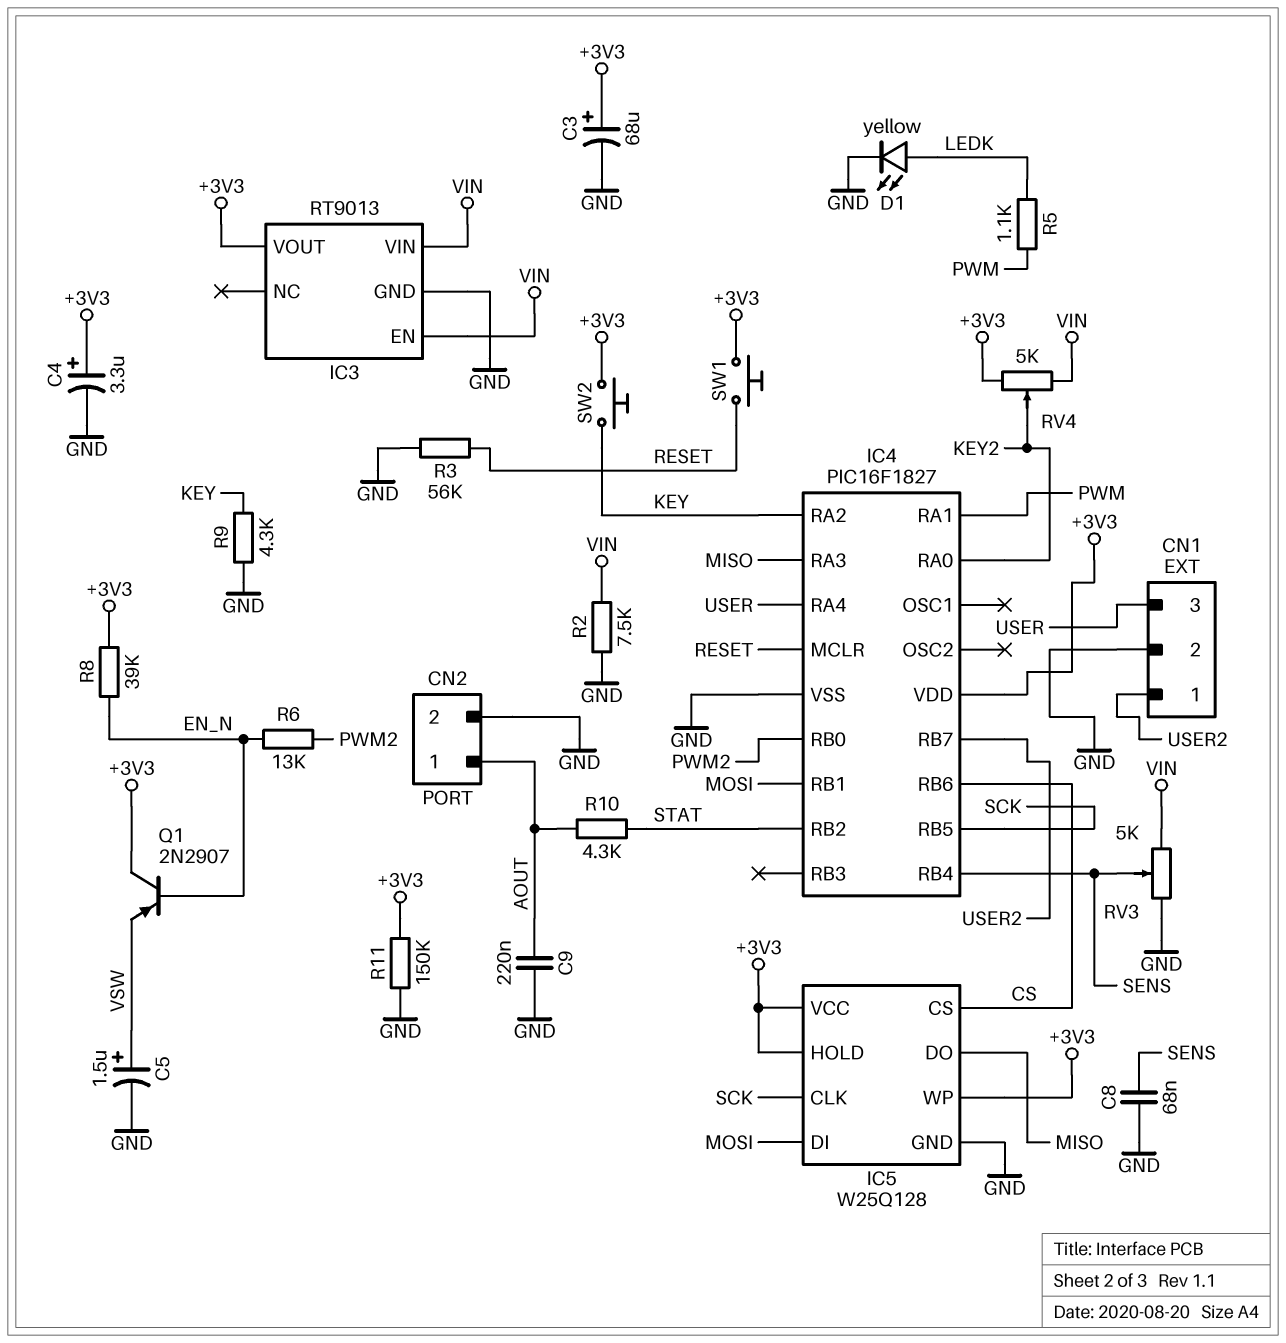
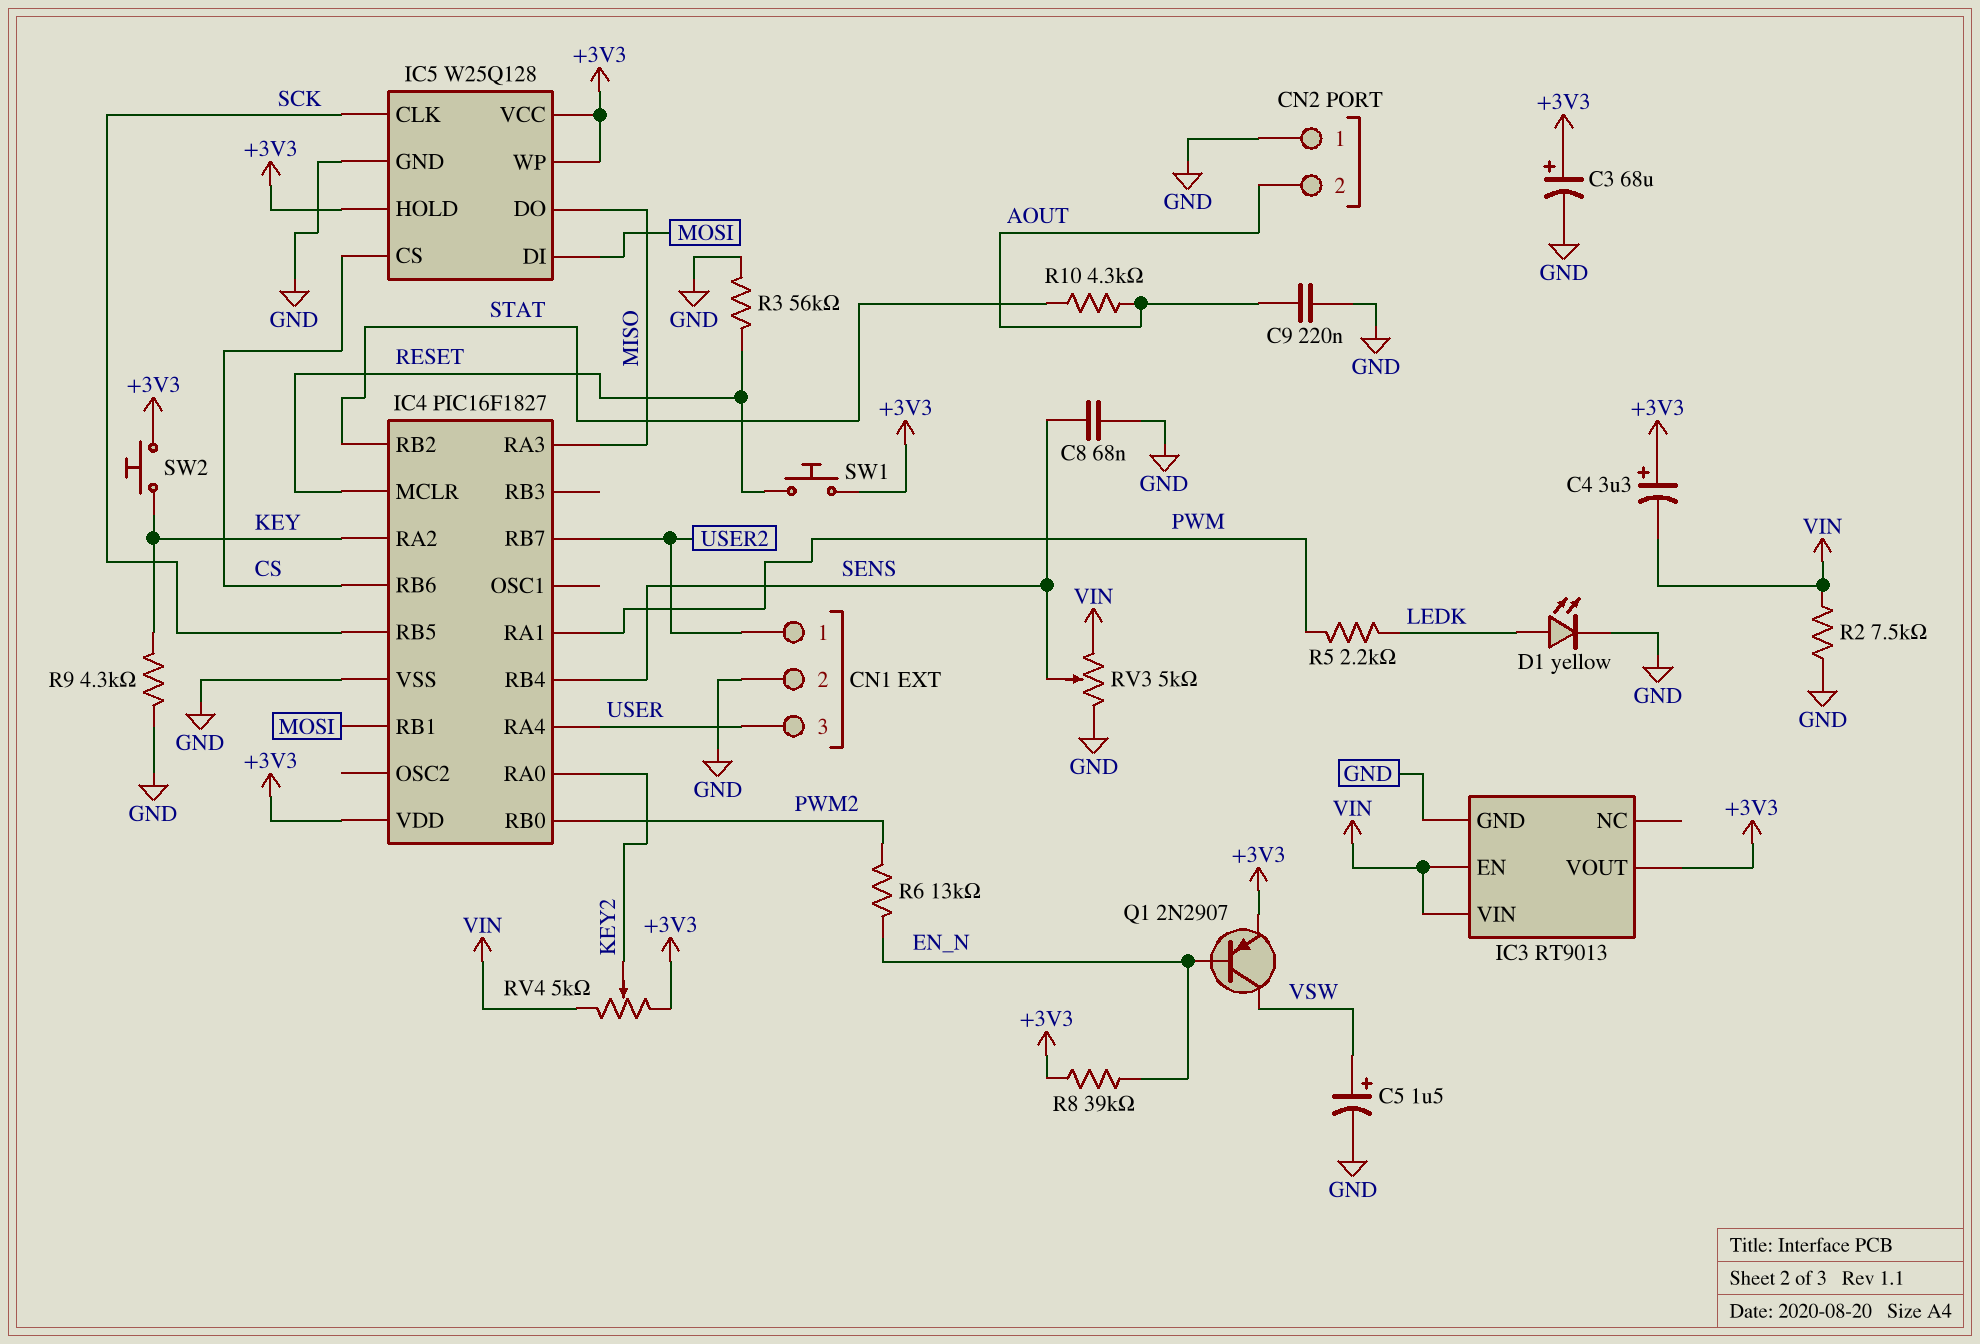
C4: 3.3uF (plus +3V3, minus GND) -> 3.3uF (plus +3V3, minus VIN)
CN2 pin 1: AOUT -> GND
CN2 pin 2: GND -> AOUT
Q1: PNP 2N2907 (B EN_N, C +3V3, E VSW) -> PNP 2N2907 (B EN_N, C VSW, E +3V3)
R5: 1.1k (LEDK, PWM) -> 2.2k (LEDK, PWM)
R11: 150k (+3V3, GND) -> none

